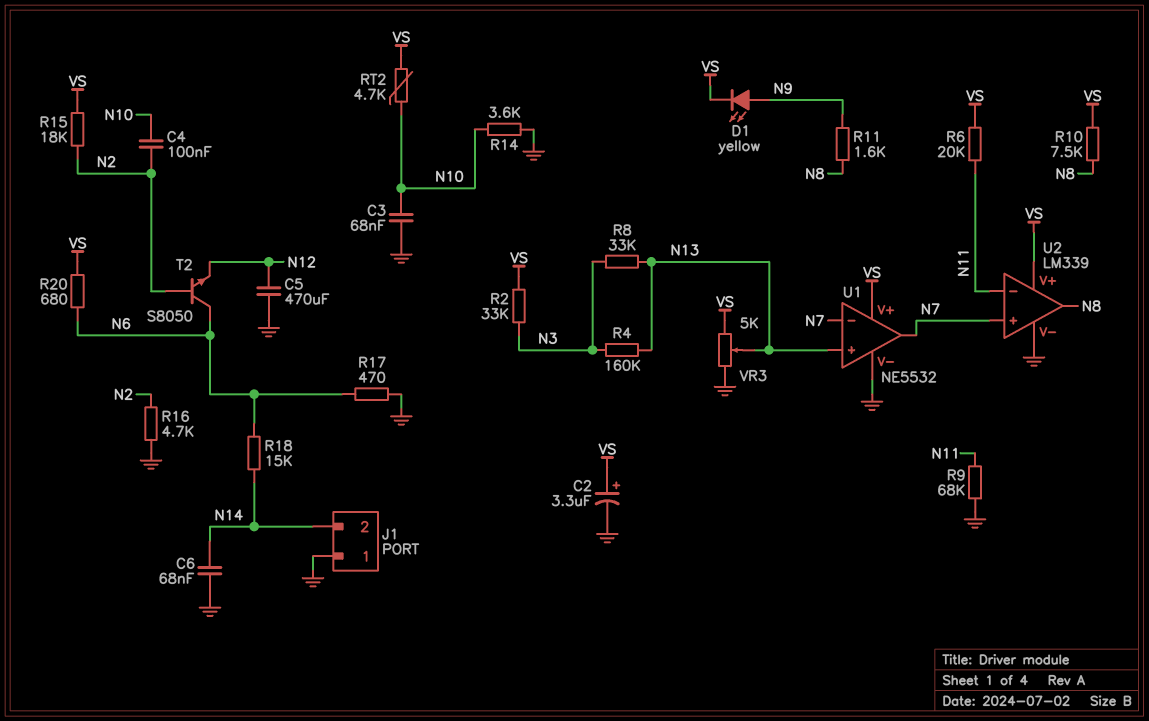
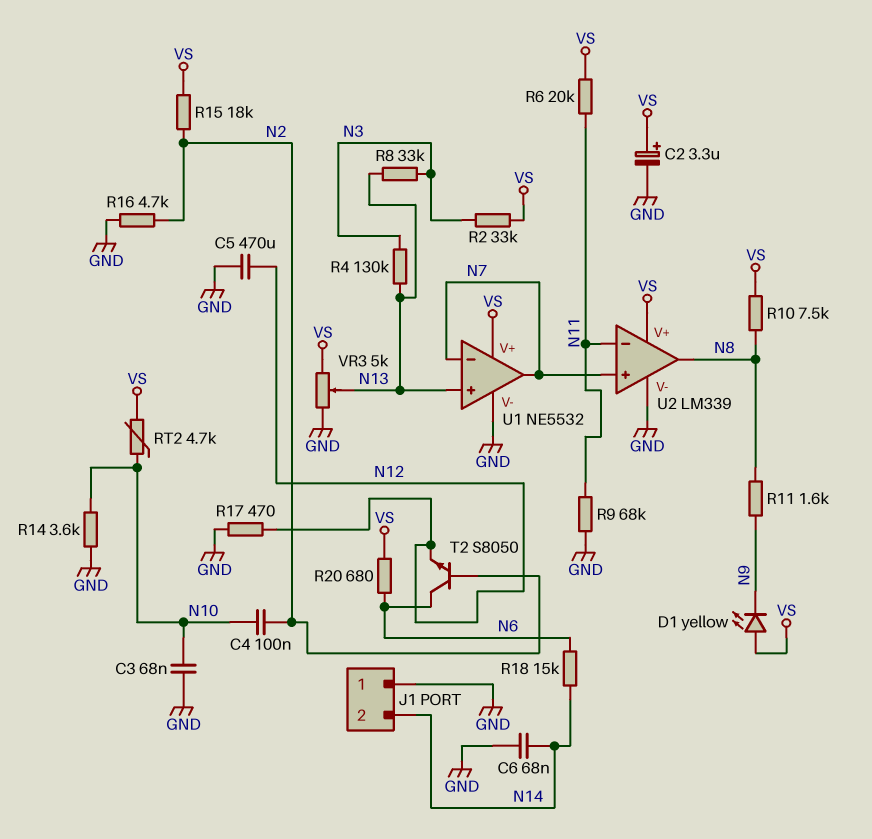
D1: LED yellow (A N9, K VS) -> LED yellow (A VS, K N9)
R4: 160k (N3, N13) -> 130k (N3, N13)
R17: 470 (GND, N6) -> 470 (GND, N12)

